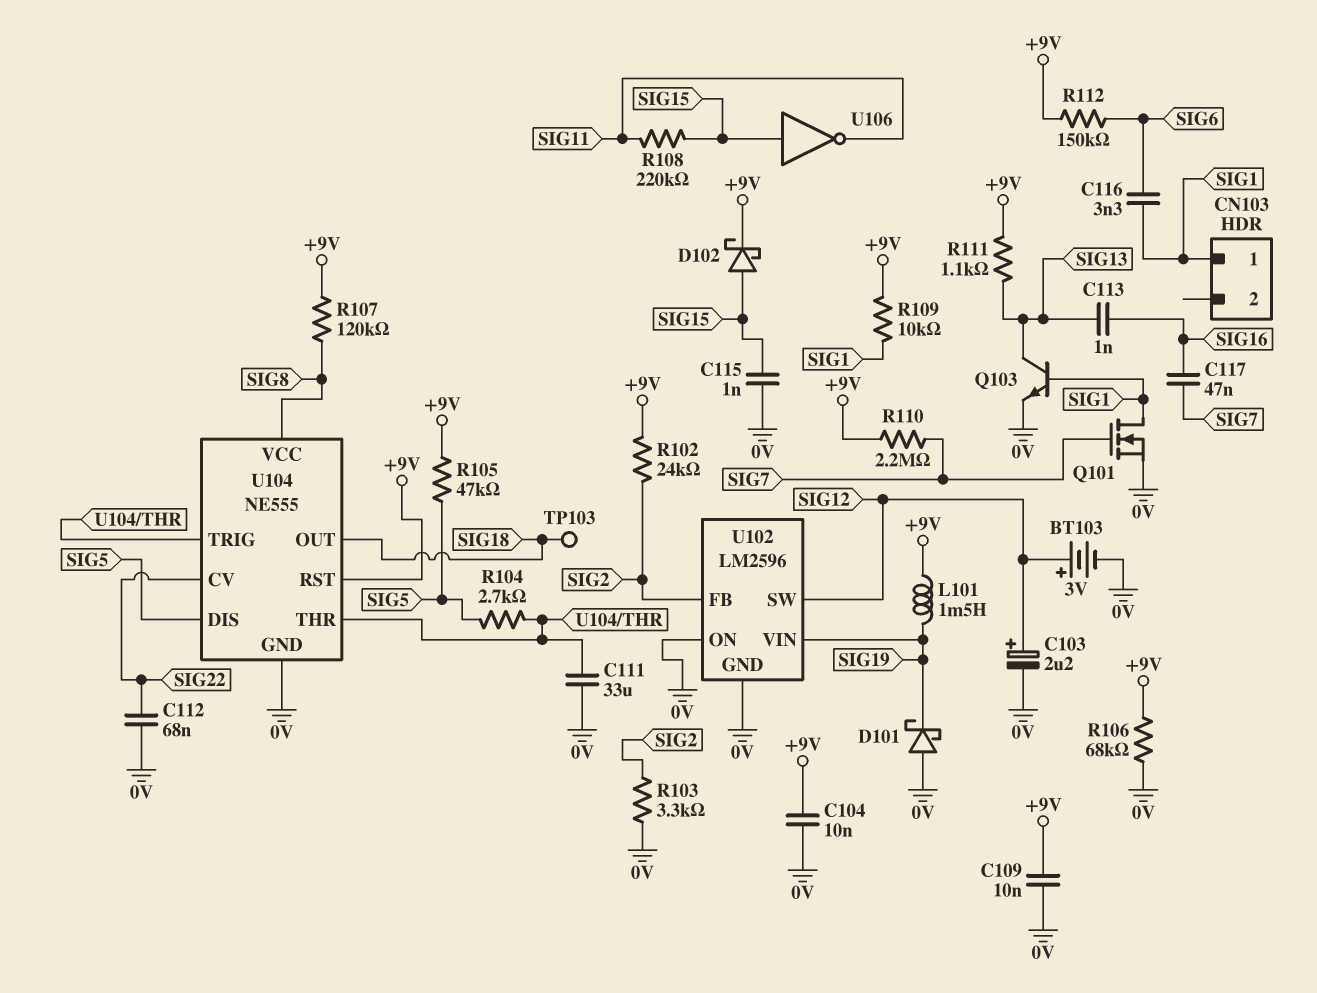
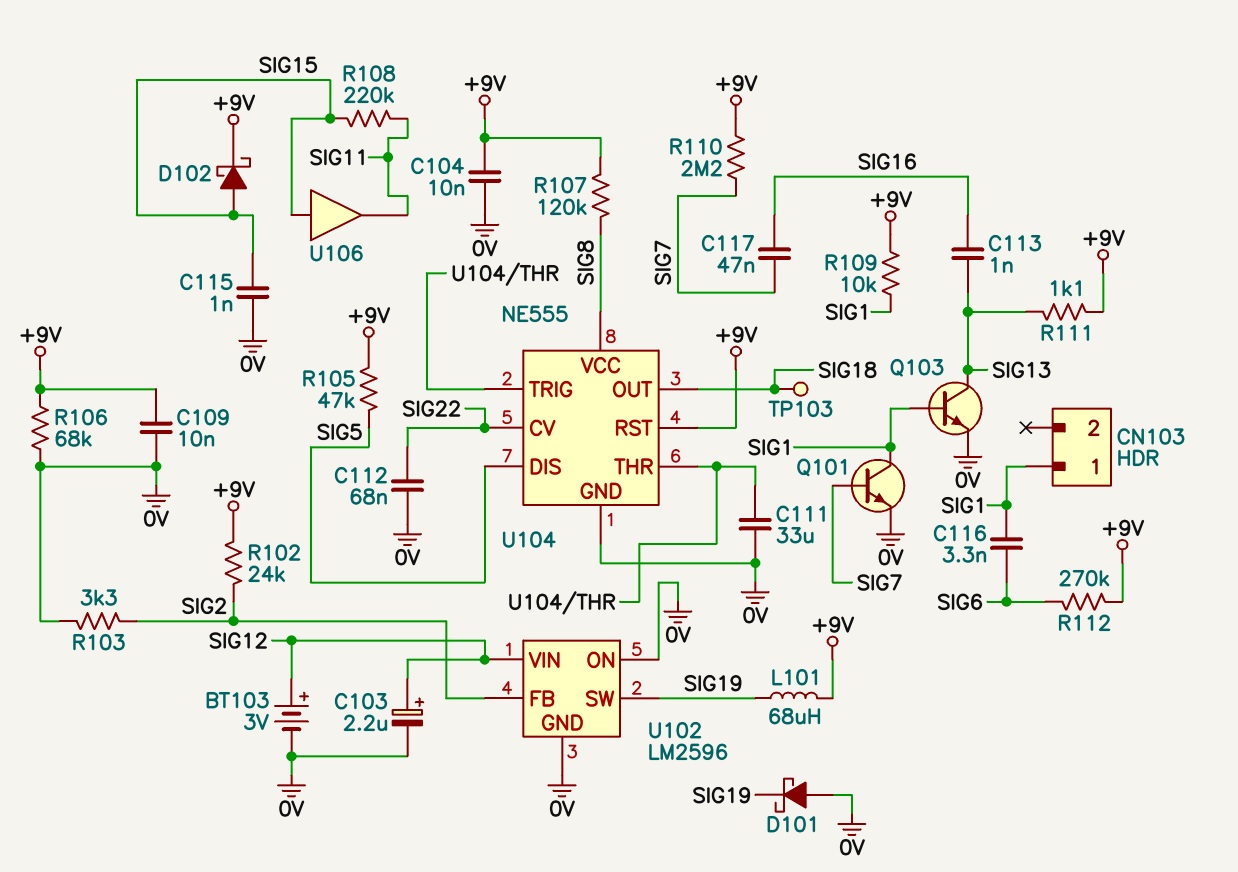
L101: 1.5mH (+9V, SIG19) -> 68uH (+9V, SIG19)
Q101: NMOS (G SIG7, D SIG1, S 0V) -> NPN (B SIG7, C SIG1, E 0V)
R104: 2.7k (SIG5, U104/THR) -> none
R112: 150k (+9V, SIG6) -> 270k (+9V, SIG6)
U102 pin SW: SIG12 -> SIG19
U102 pin VIN: SIG19 -> SIG12
U106: NOT (in SIG15, out SIG11) -> buffer (in SIG15, out SIG11)

